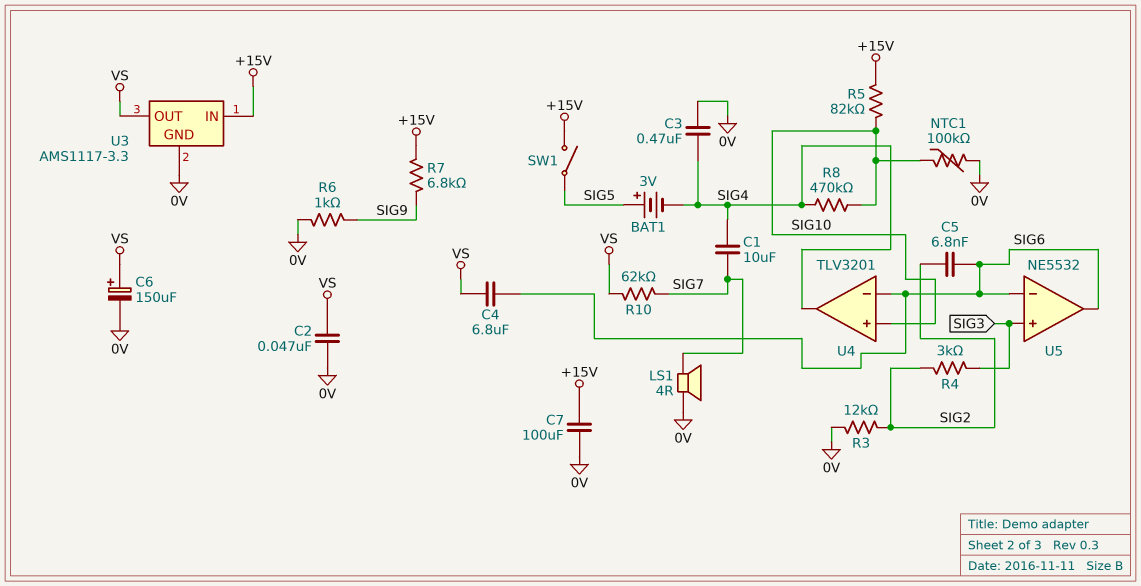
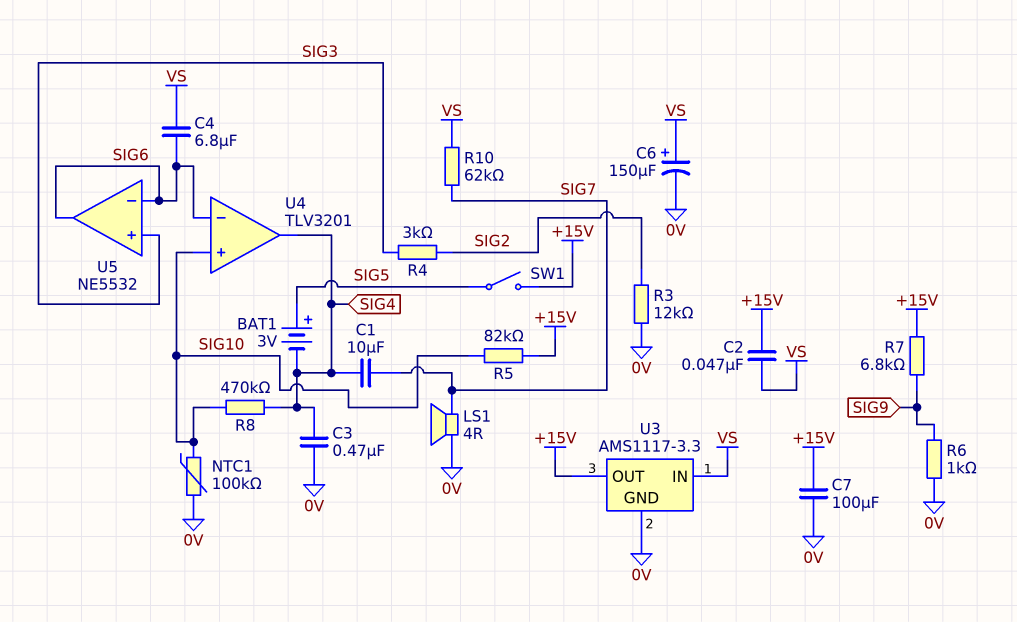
C2: 47nF (0V, VS) -> 47nF (+15V, VS)
C5: 6.8nF (SIG2, SIG6) -> none
U3 pin IN: +15V -> VS
U3 pin OUT: VS -> +15V

